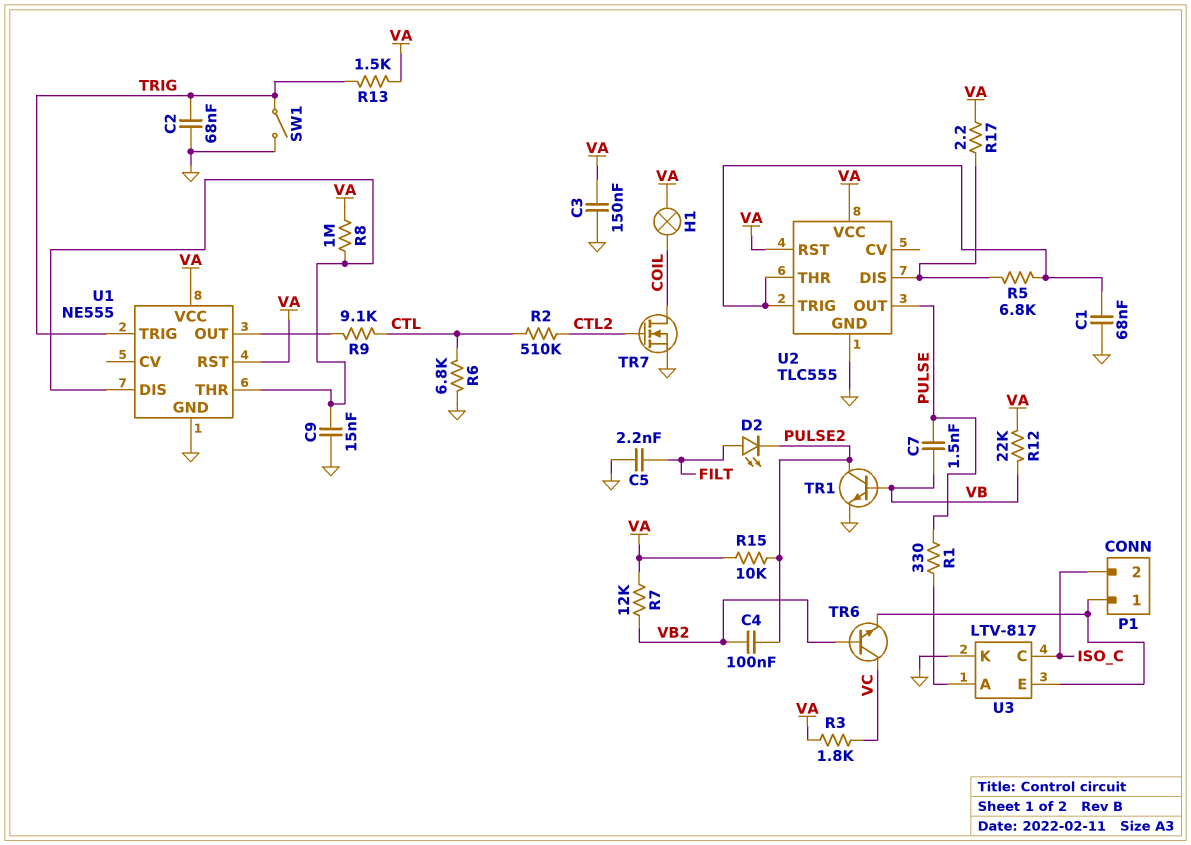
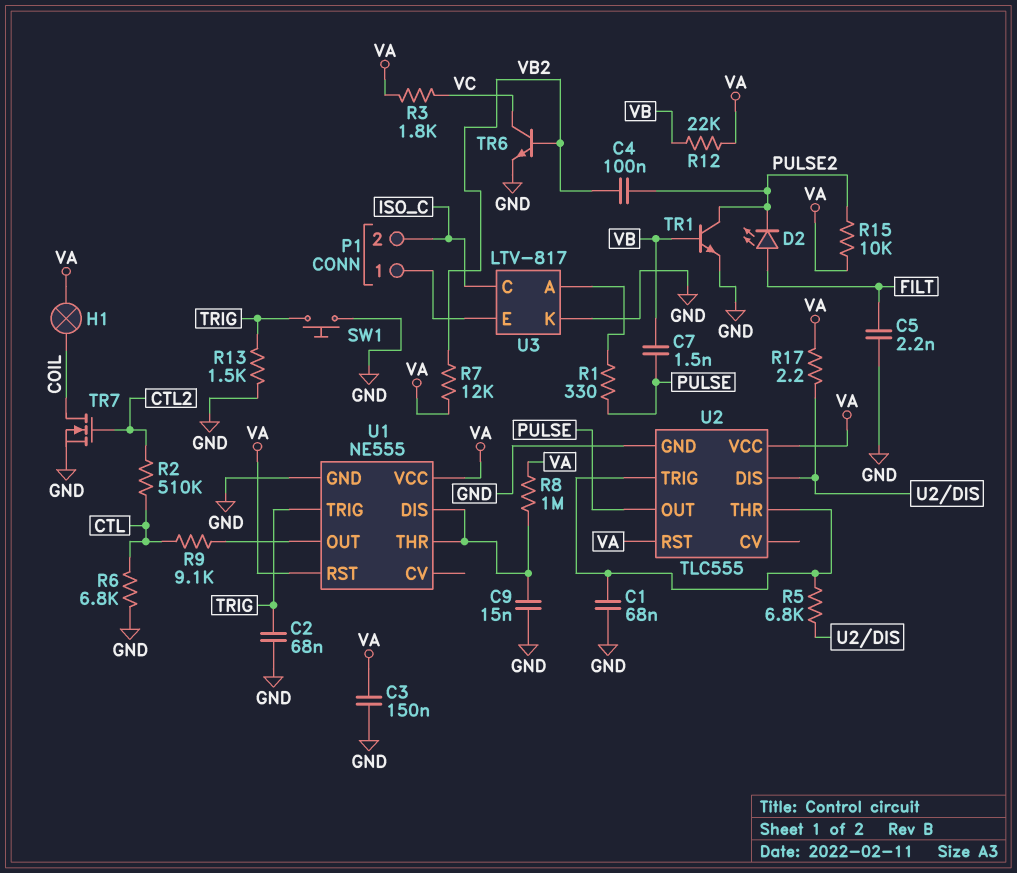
R13: 1.5k (TRIG, VA) -> 1.5k (GND, TRIG)
SW1: switch (GND, TRIG) -> button (GND, TRIG)
TR6: NPN (B VB2, C VC, E P1/1) -> NPN (B VB2, C VC, E GND)

